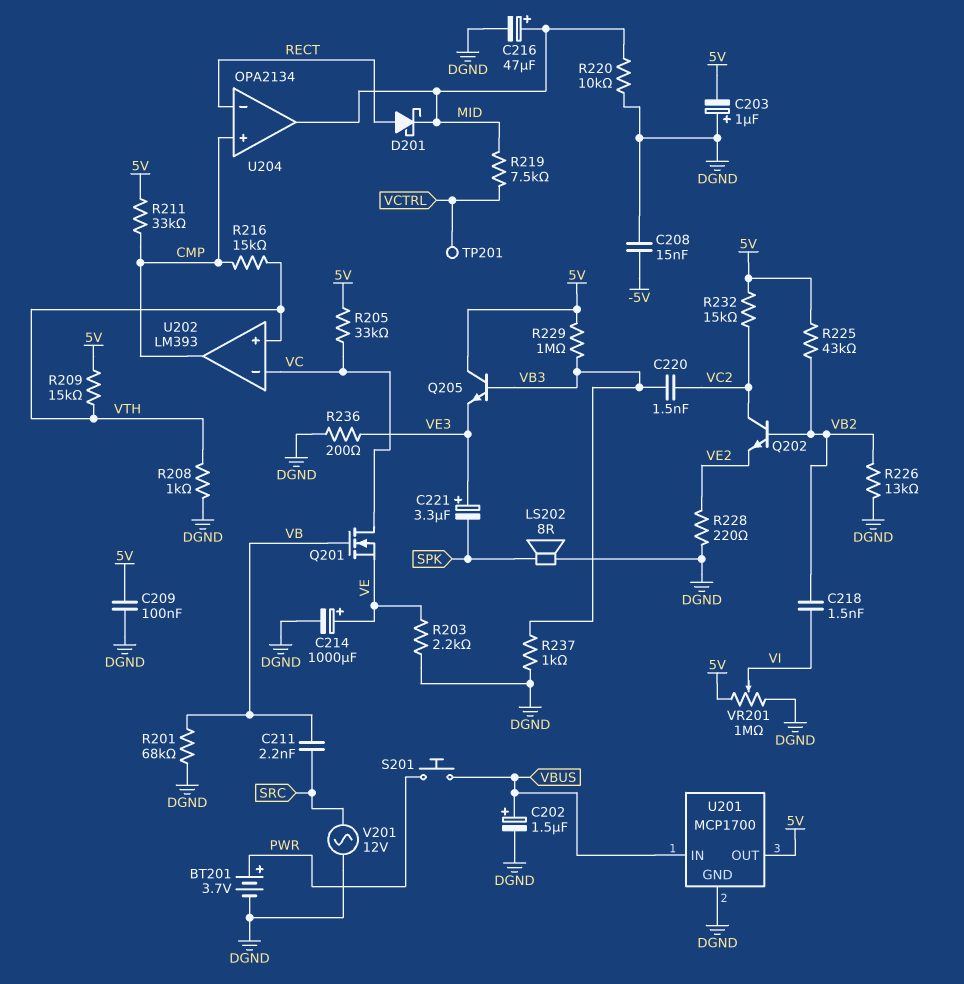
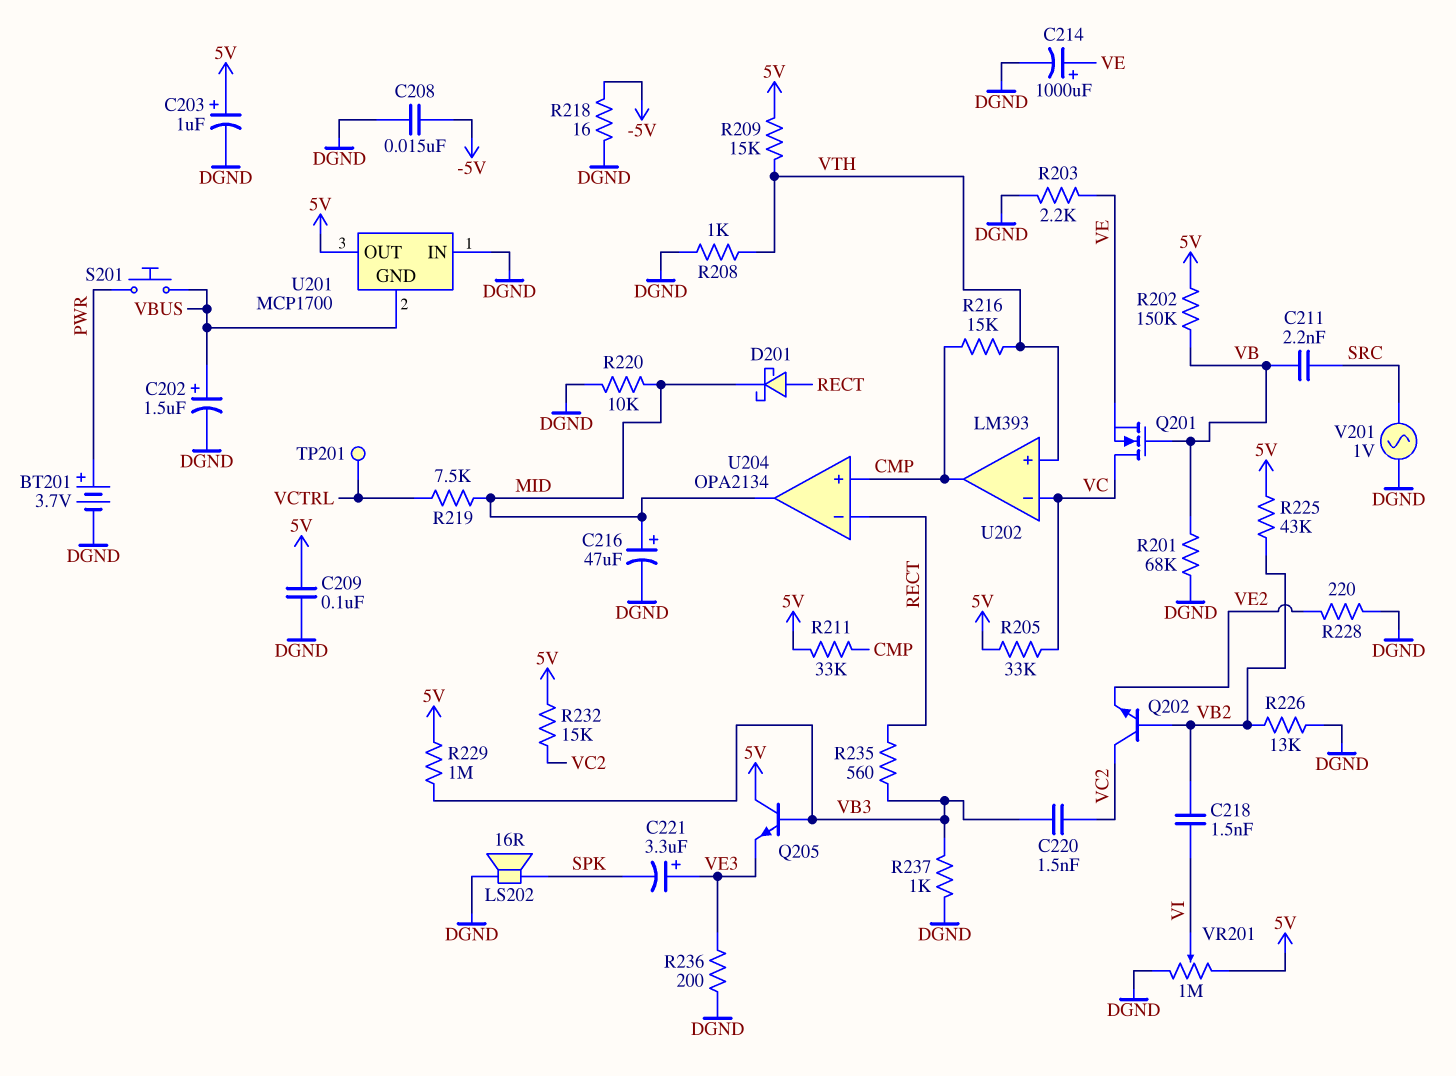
C203: 1uF (plus DGND, minus 5V) -> 1uF (plus 5V, minus DGND)
LS202: speaker 8R (DGND, SPK) -> speaker 16R (DGND, SPK)
R202: none -> 150k (5V, VB)
R218: none -> 16 (-5V, DGND)
R235: none -> 560 (RECT, VB3)
U201 pin GND: DGND -> VBUS
U201 pin IN: VBUS -> DGND
V201: AC 12V (DGND, SRC) -> AC 1V (DGND, SRC)

